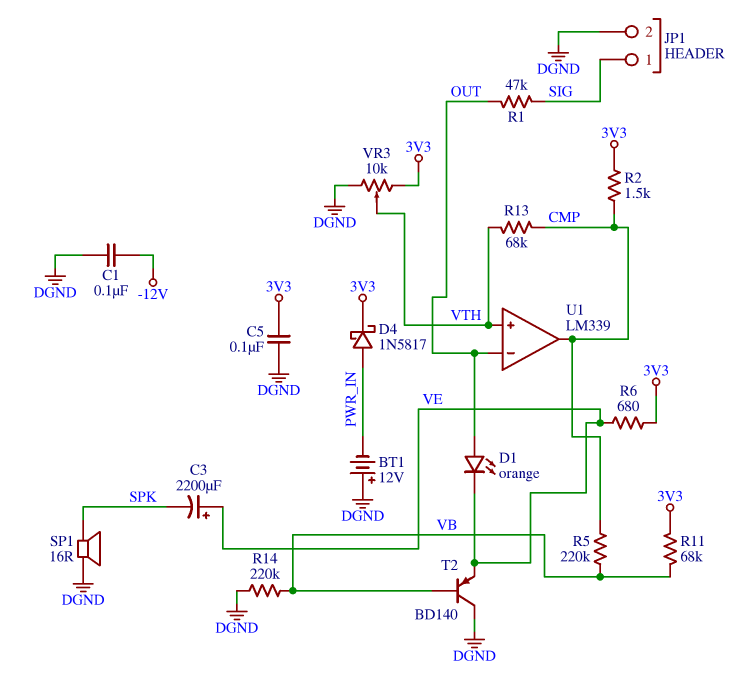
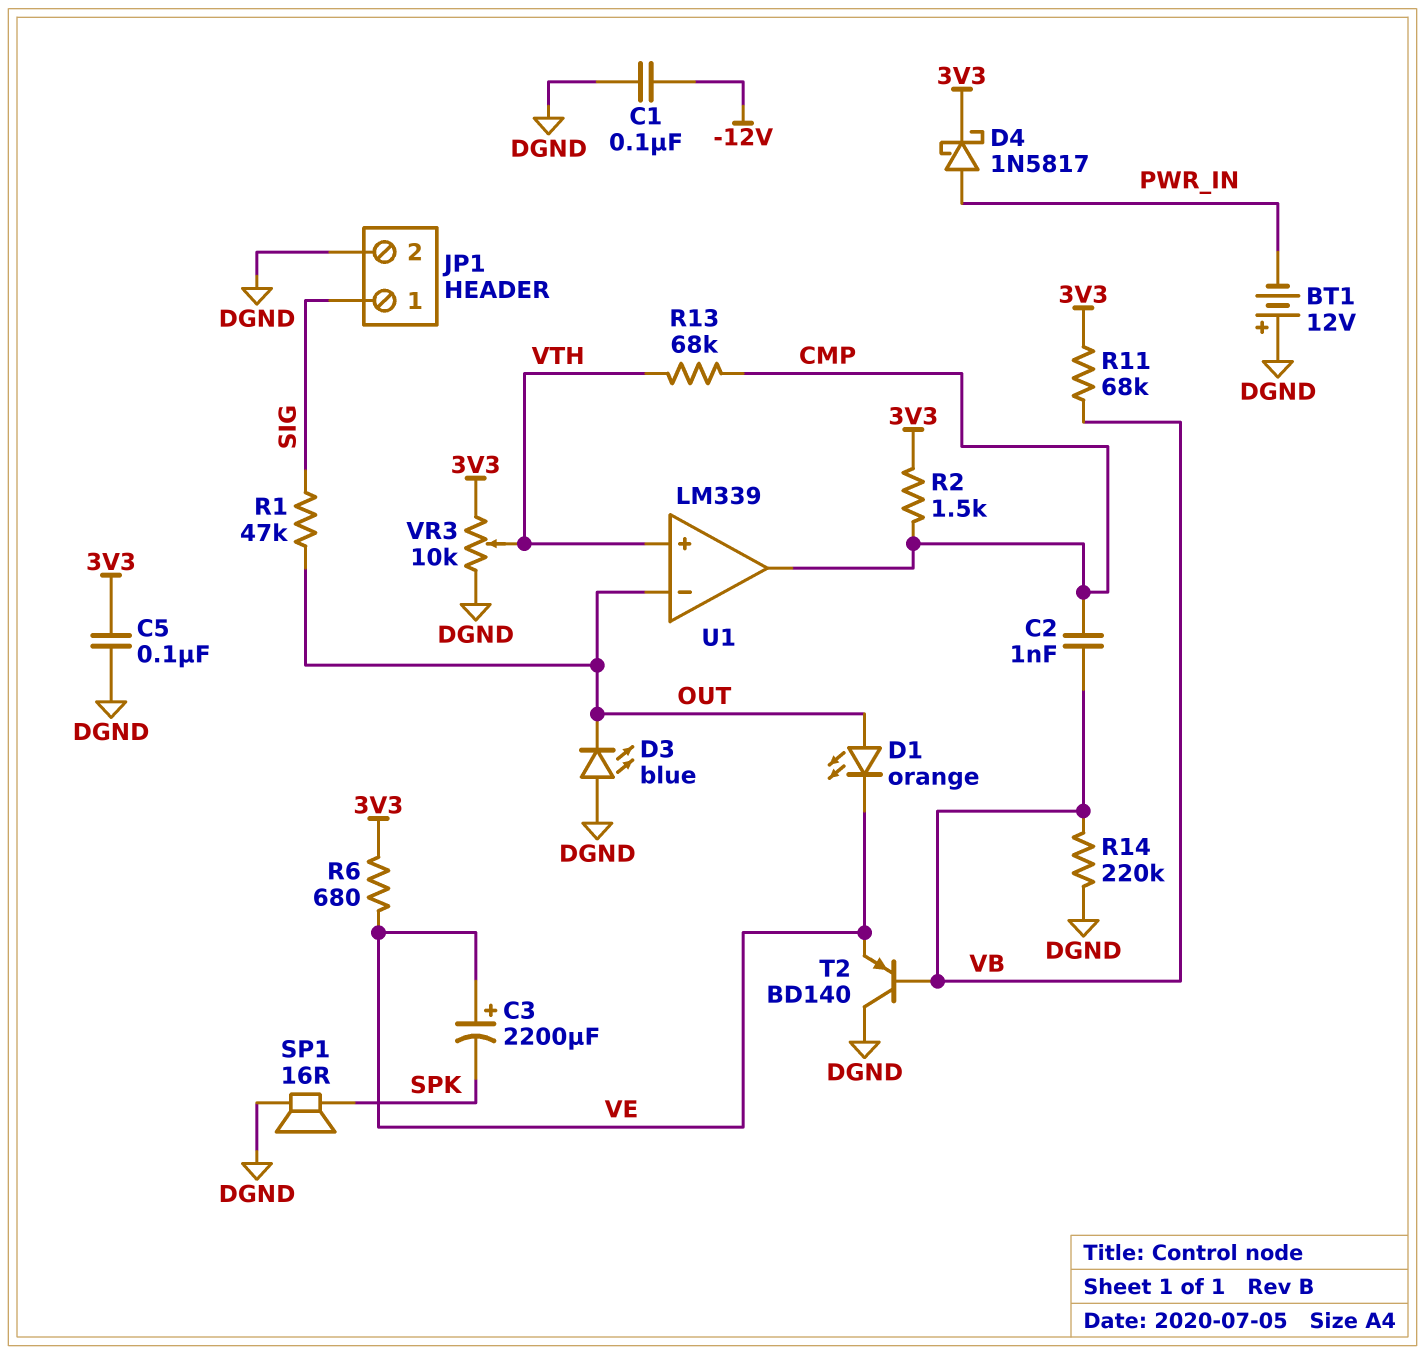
C2: none -> 1nF (CMP, VB)
D3: none -> LED blue (A DGND, K OUT)
R5: 220k (CMP, VB) -> none

